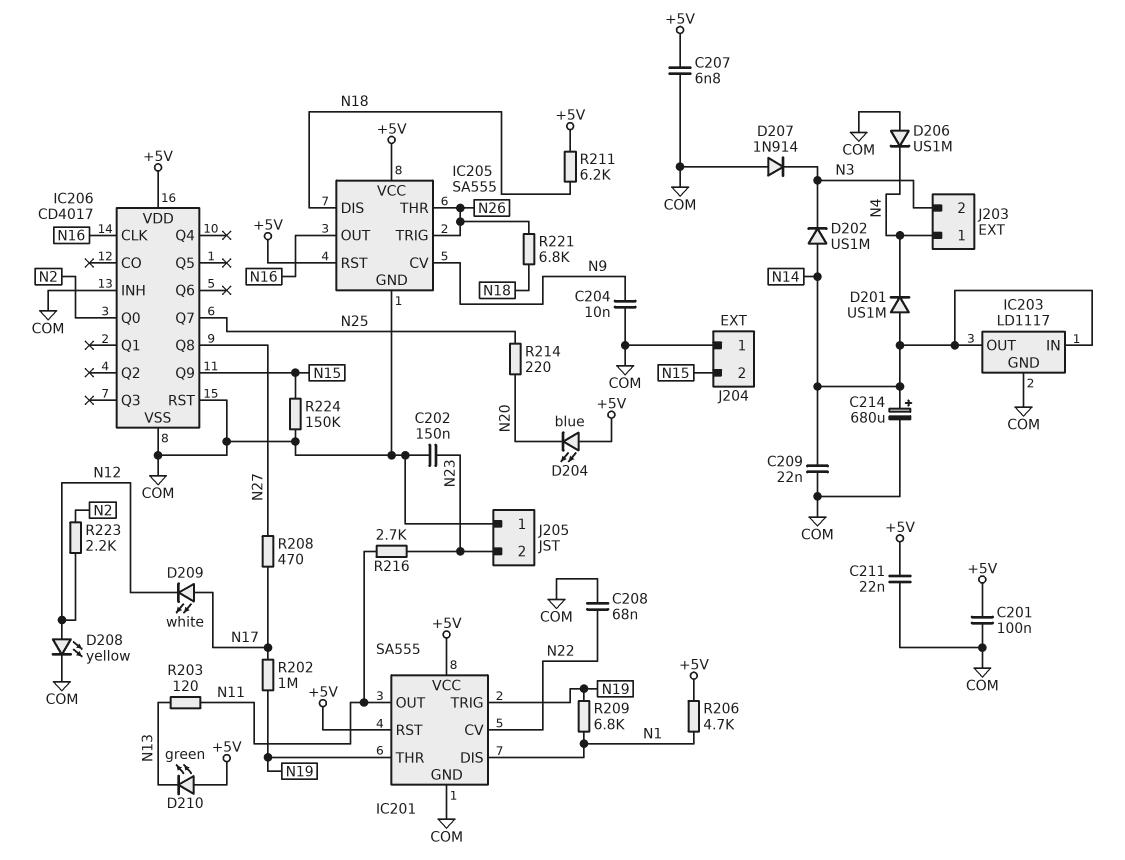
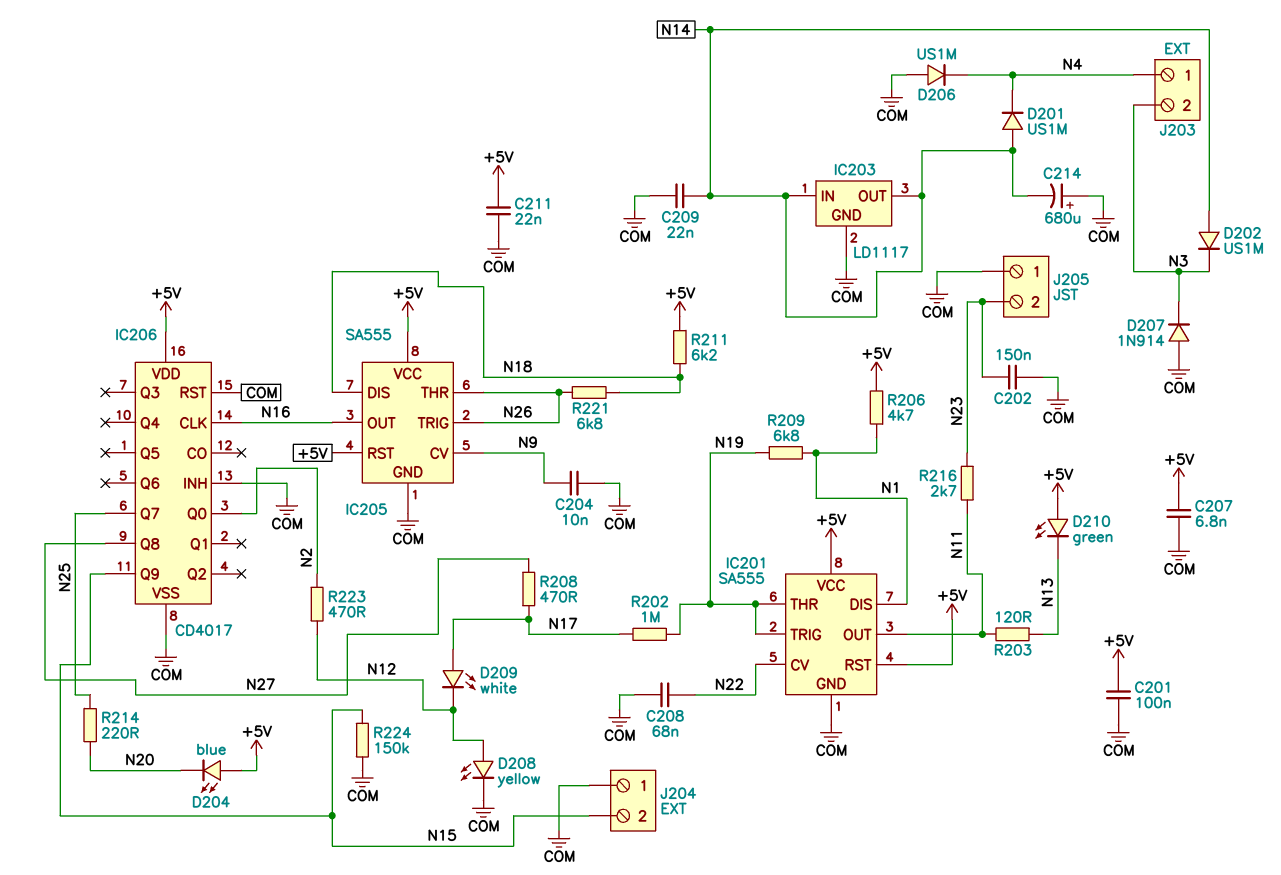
C214: 680uF (plus N14, minus COM) -> 680uF (plus COM, minus N14)
R223: 2.2k (N2, N12) -> 470 (N2, N12)

